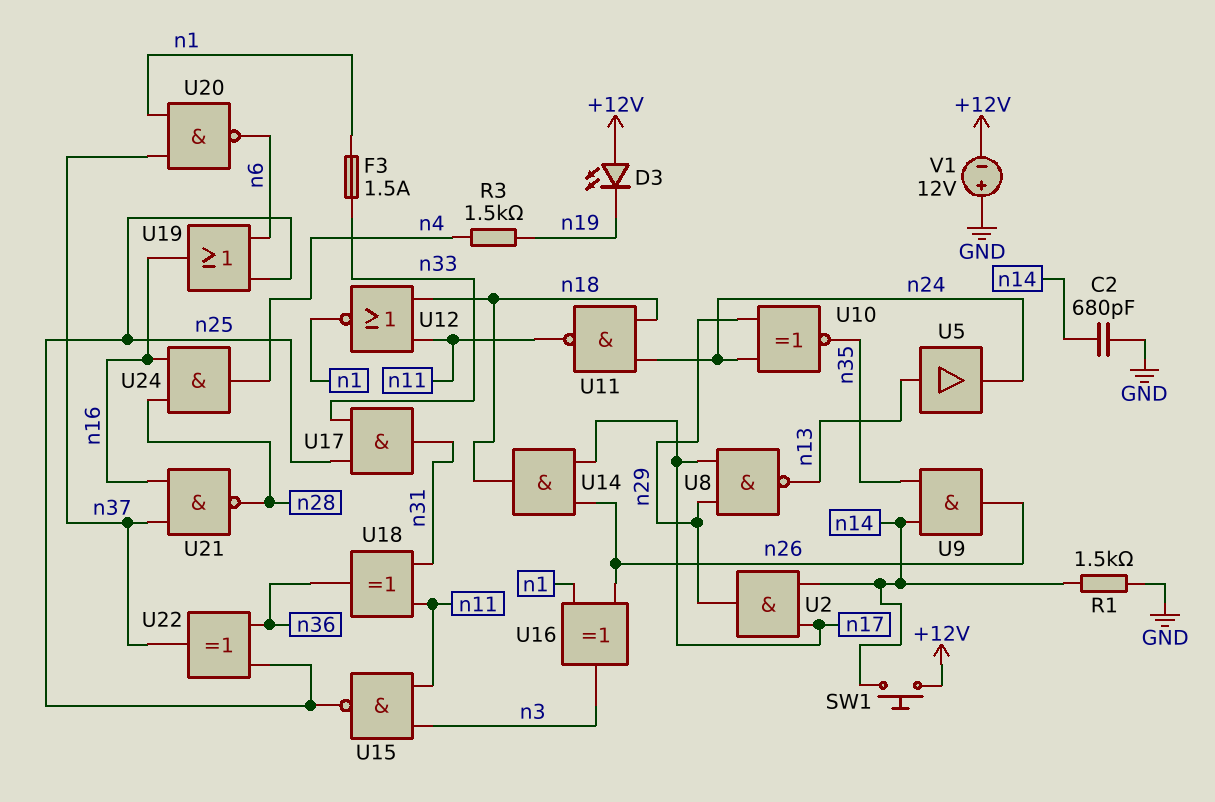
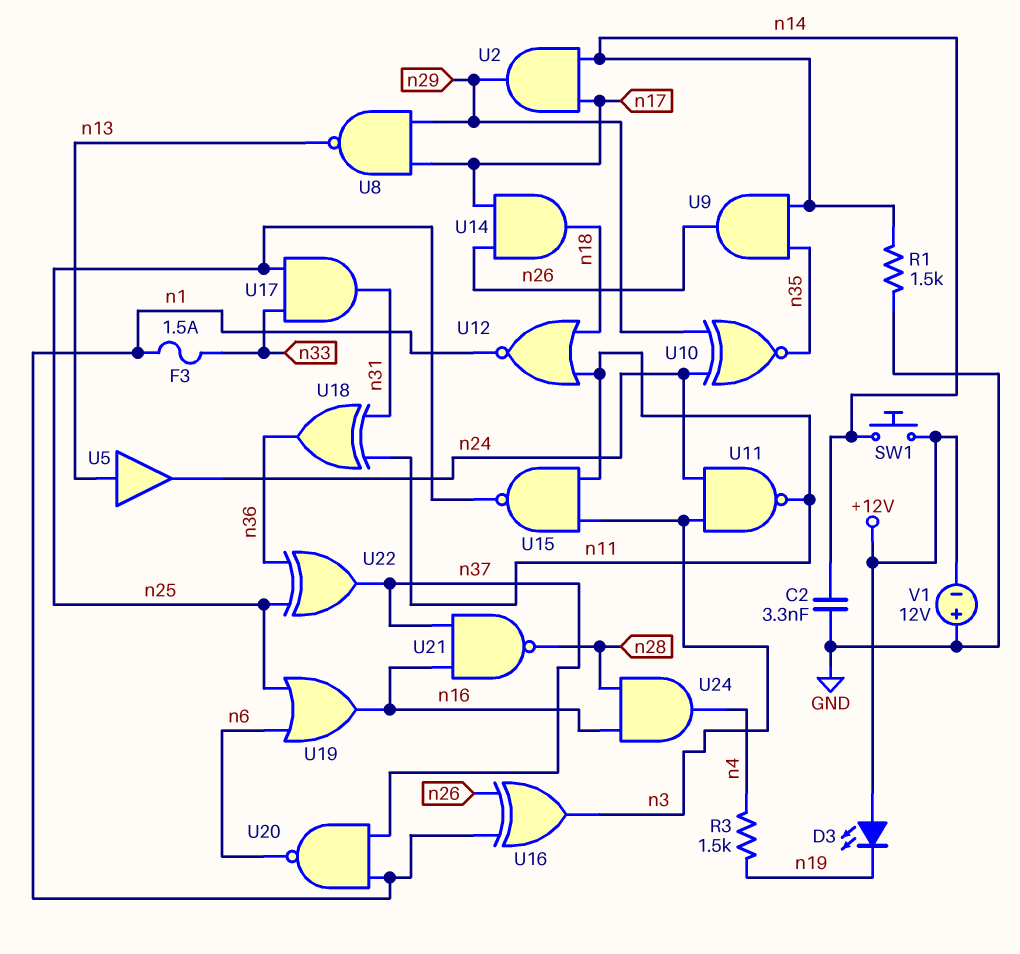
C2: 680pF (GND, n14) -> 3.3nF (GND, n14)
U11: NAND (in n18, in n24, out n11) -> NAND (in n3, in n24, out n11)

